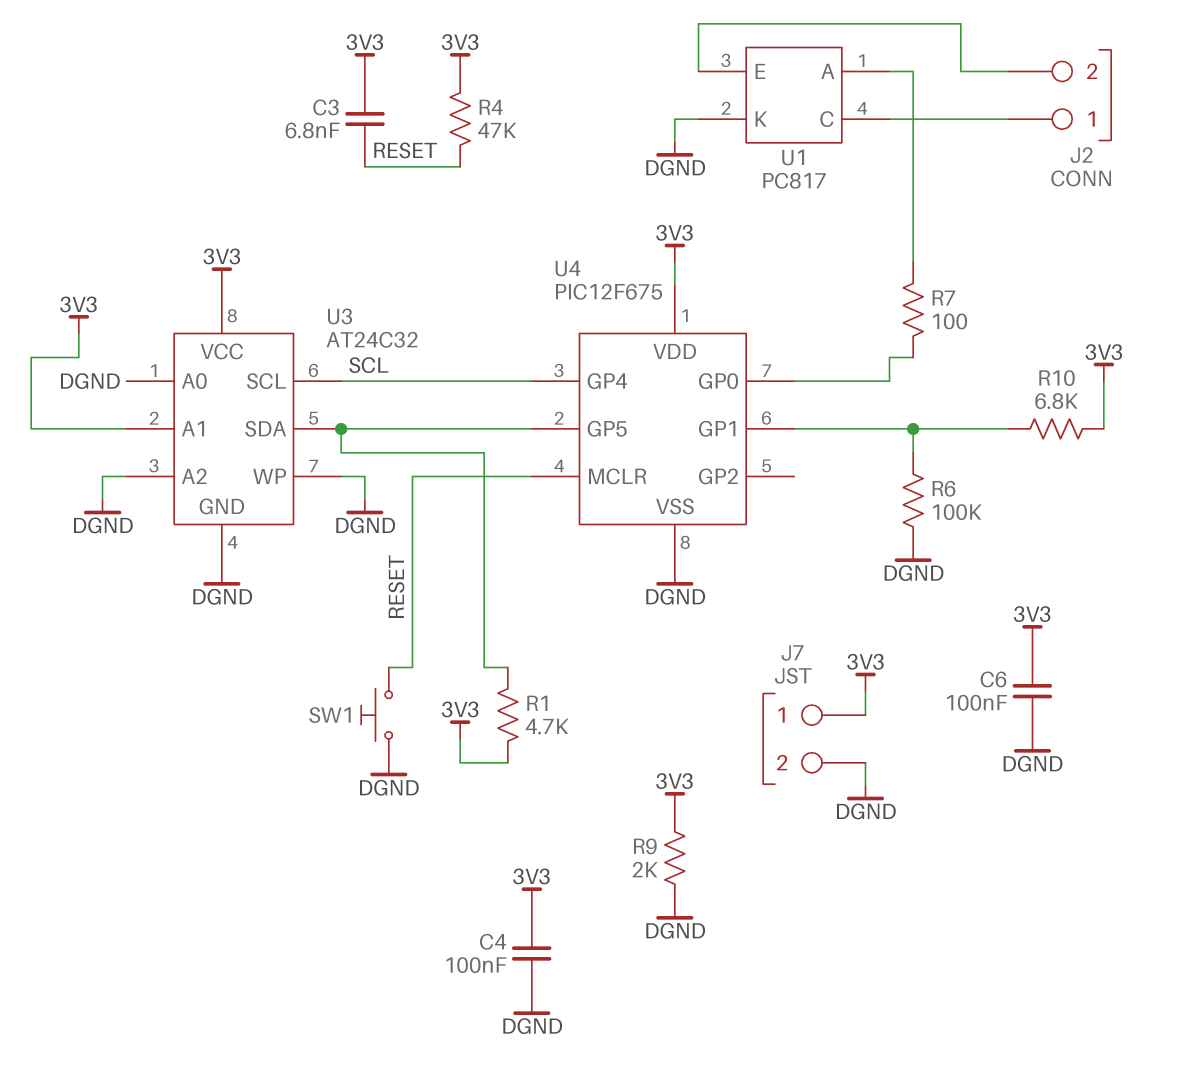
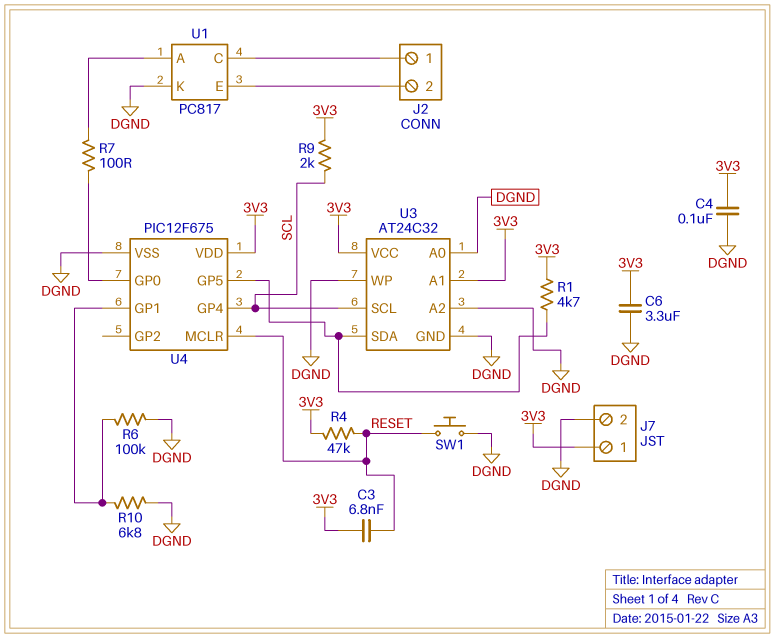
C6: 100nF (3V3, DGND) -> 3.3uF (3V3, DGND)
R9: 2k (3V3, DGND) -> 2k (3V3, SCL)
R10: 6.8k (3V3, U4/GP1) -> 6.8k (DGND, U4/GP1)

